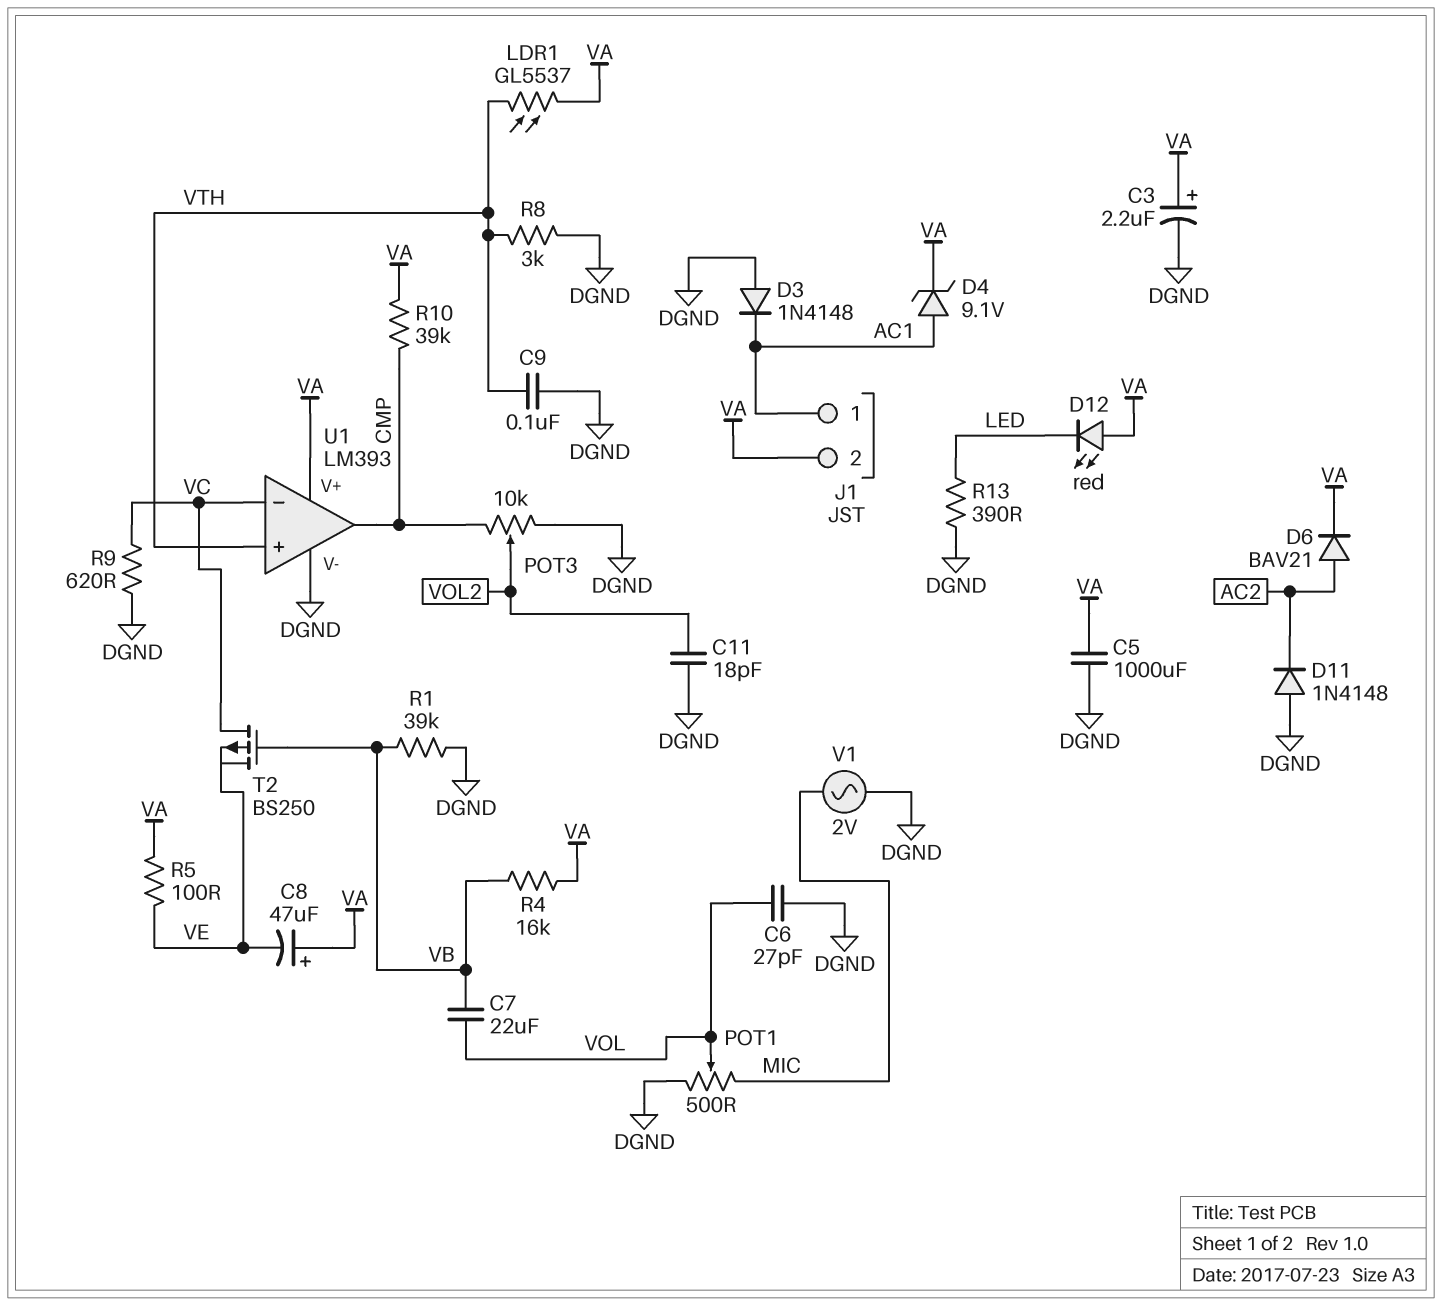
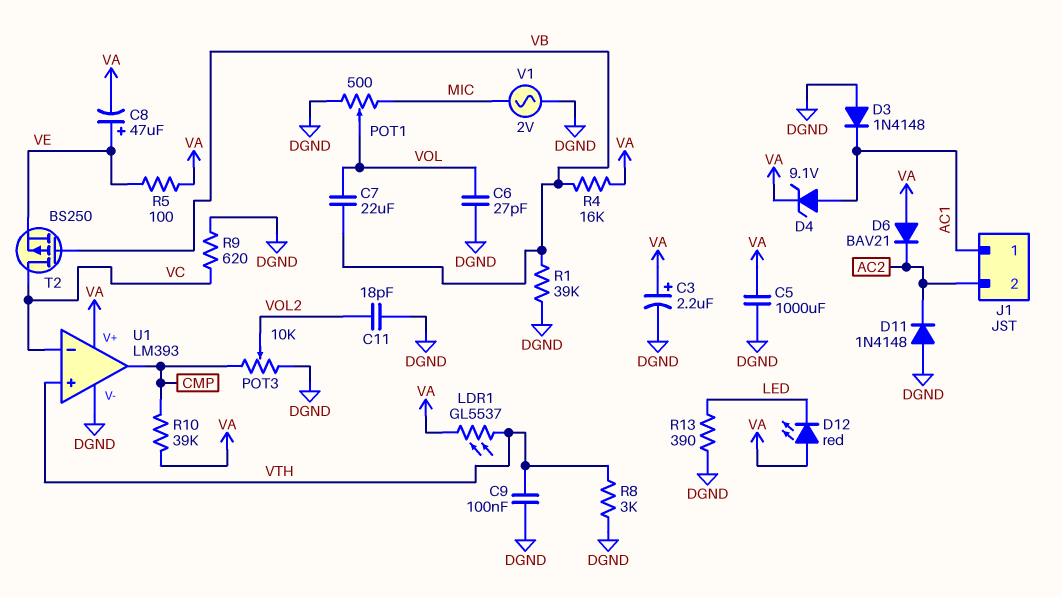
C8: 47uF (plus VA, minus VE) -> 47uF (plus VE, minus VA)
D6: diode BAV21 (A AC2, K VA) -> diode BAV21 (A VA, K AC2)
J1 pin 2: VA -> AC2

